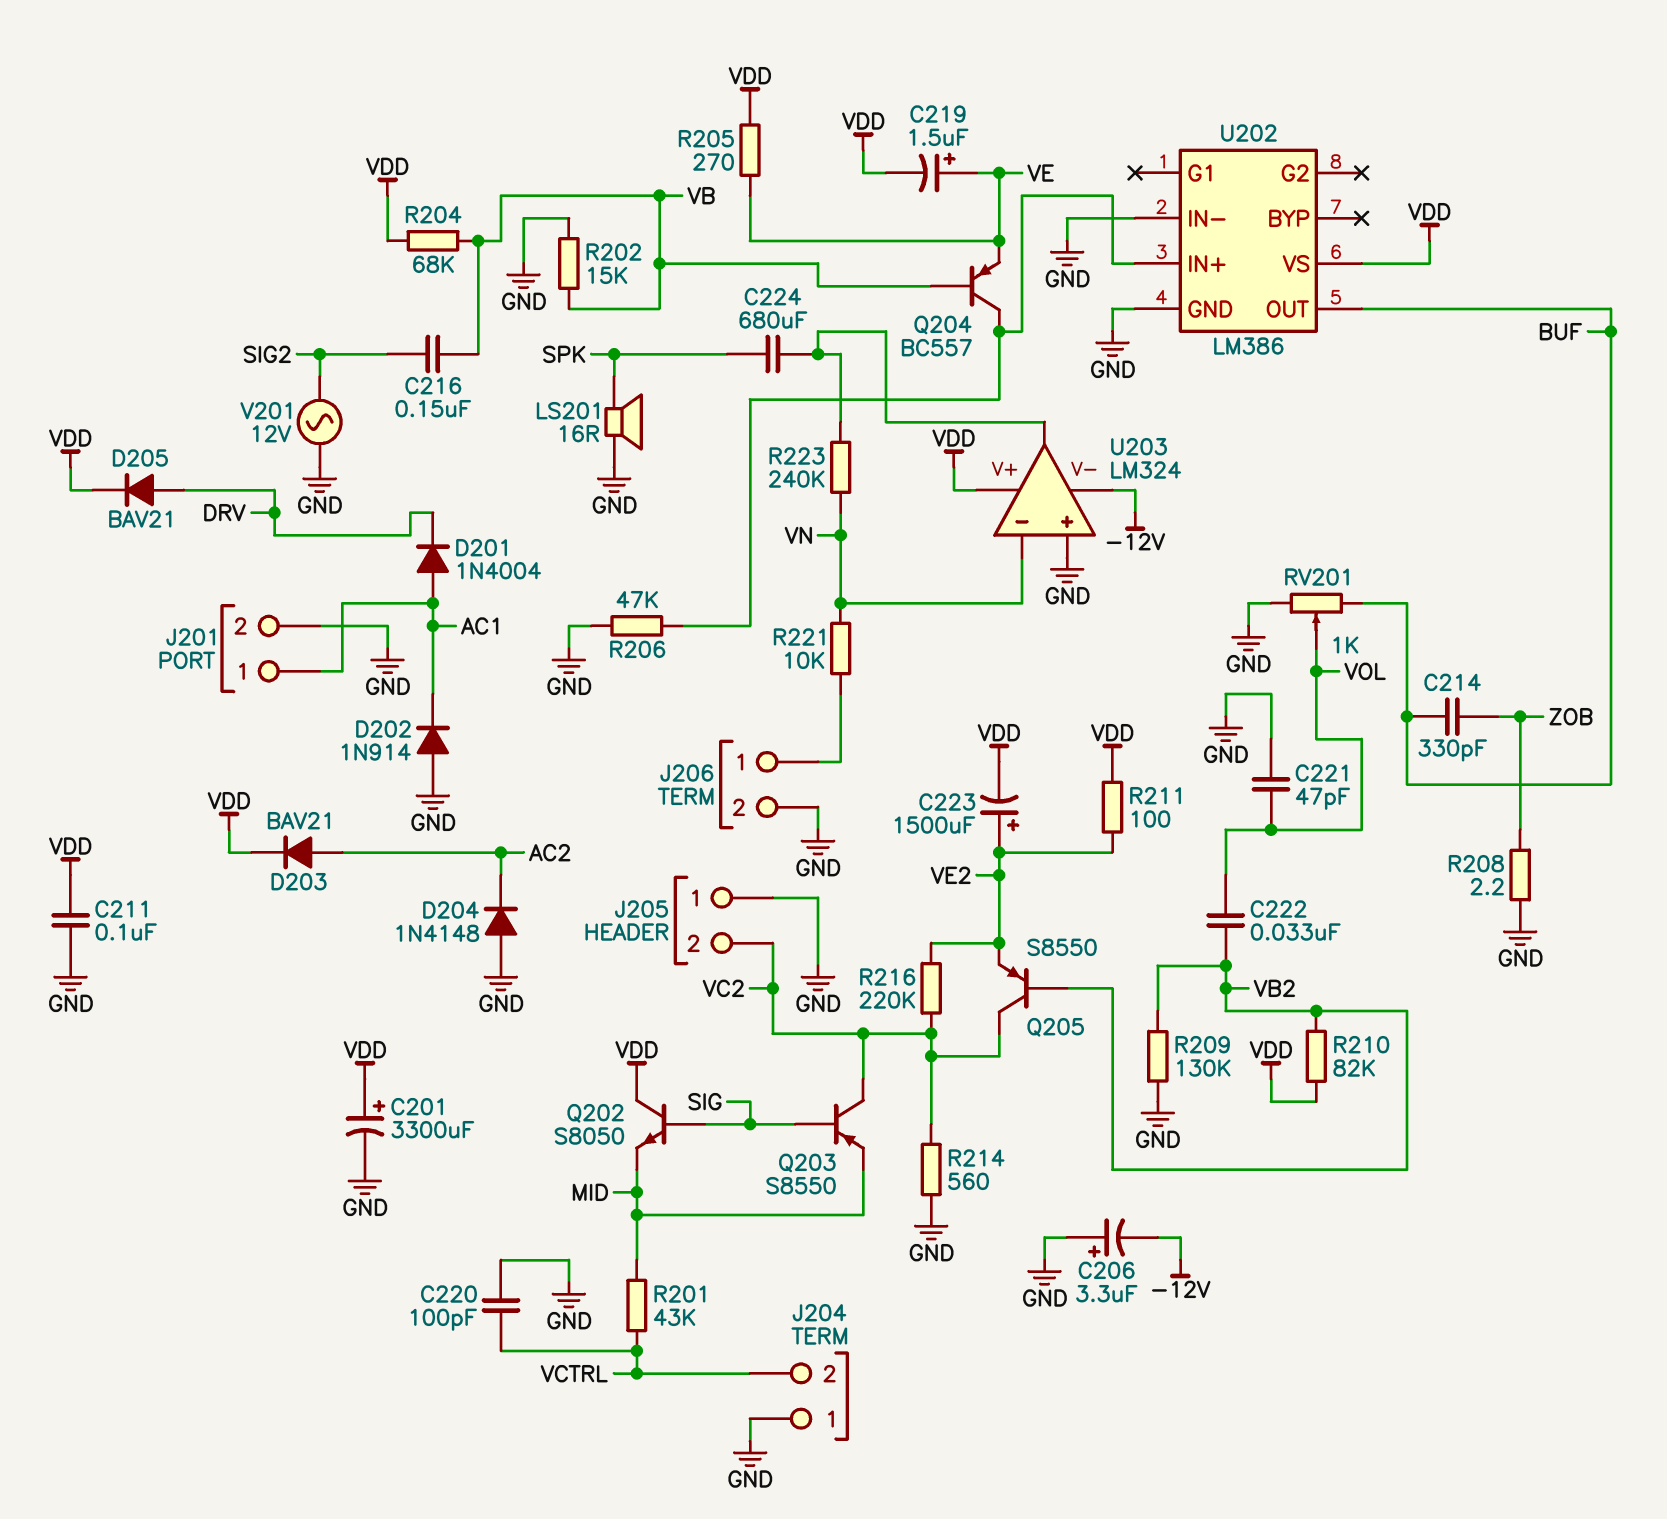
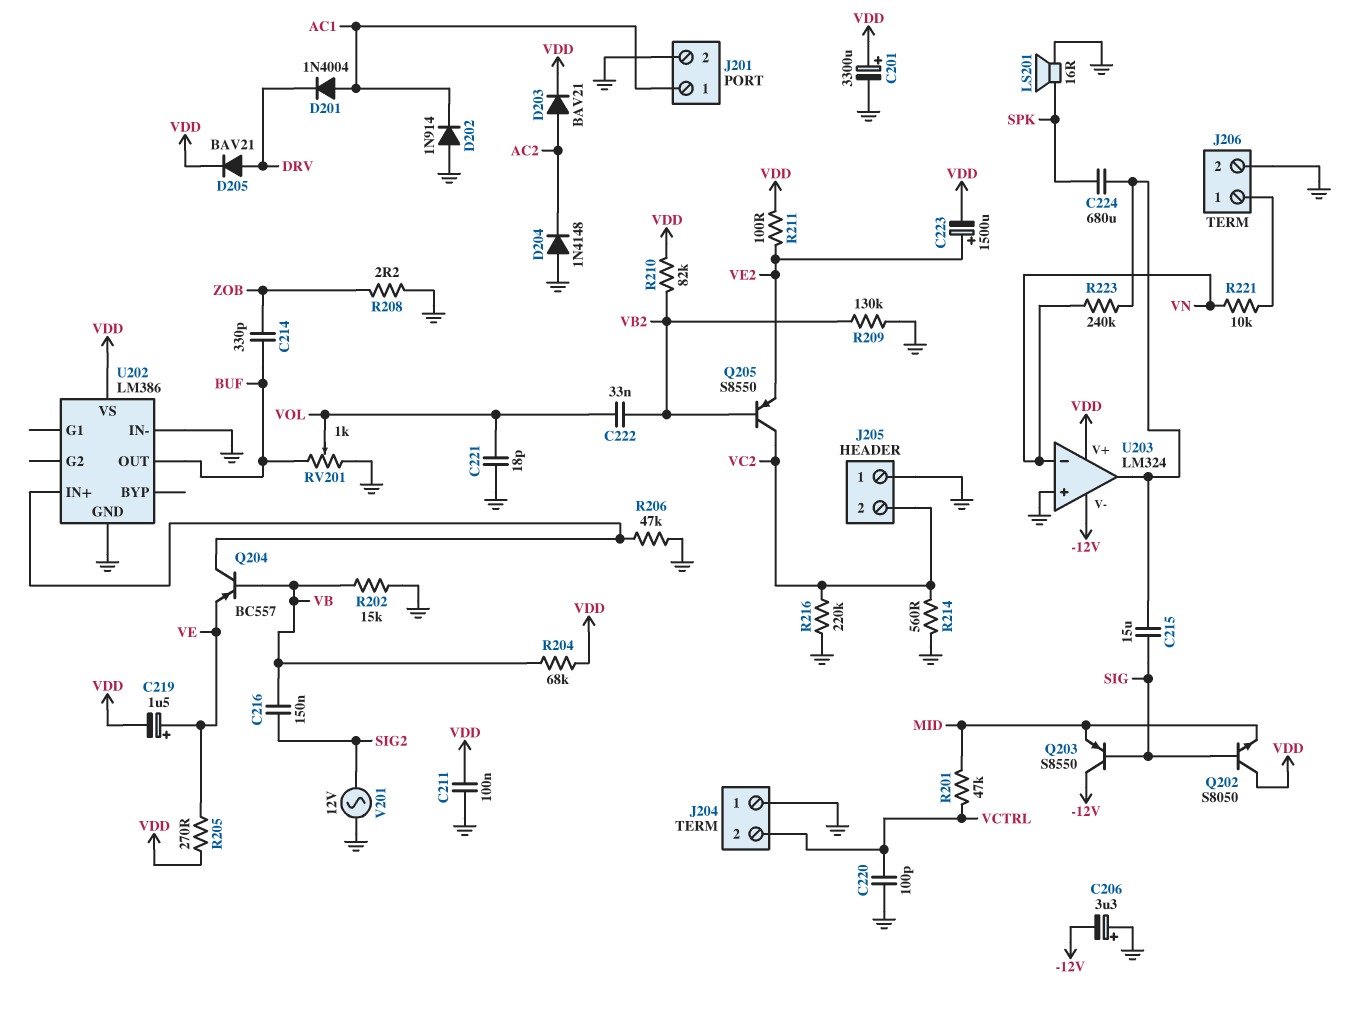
C215: none -> 15uF (SIG, U203/out)
C221: 47pF (GND, VOL) -> 18pF (GND, VOL)
Q203: PNP S8550 (B SIG, C VC2, E MID) -> PNP S8550 (B SIG, C -12V, E MID)
R201: 43k (MID, VCTRL) -> 47k (MID, VCTRL)
R216: 220k (VC2, VE2) -> 220k (GND, VC2)

